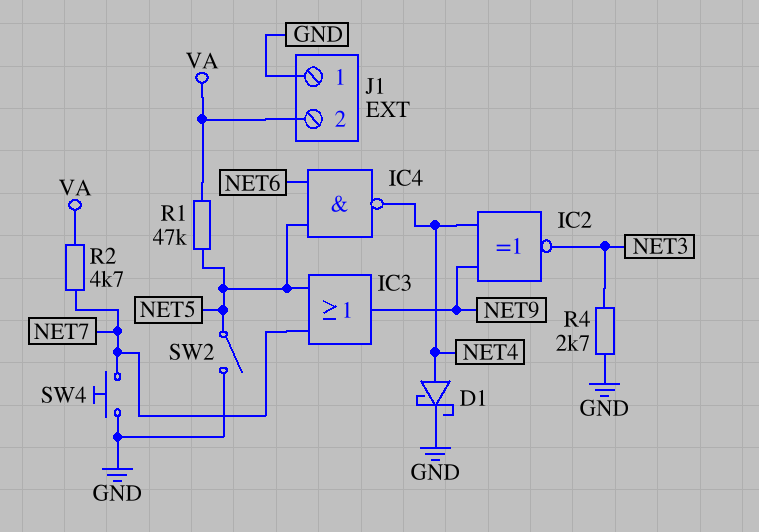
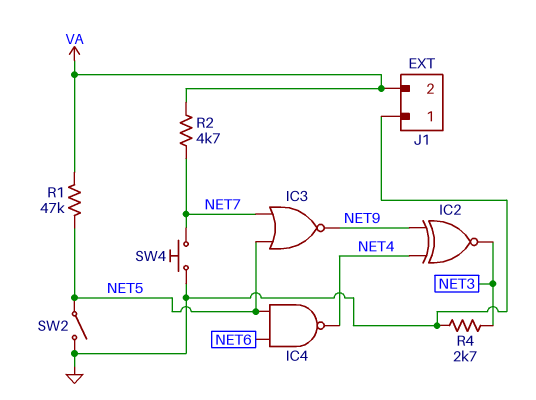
D1: schottky (A NET4, K GND) -> none
IC3: OR (in NET5, in NET7, out NET9) -> NOR (in NET5, in NET7, out NET9)

